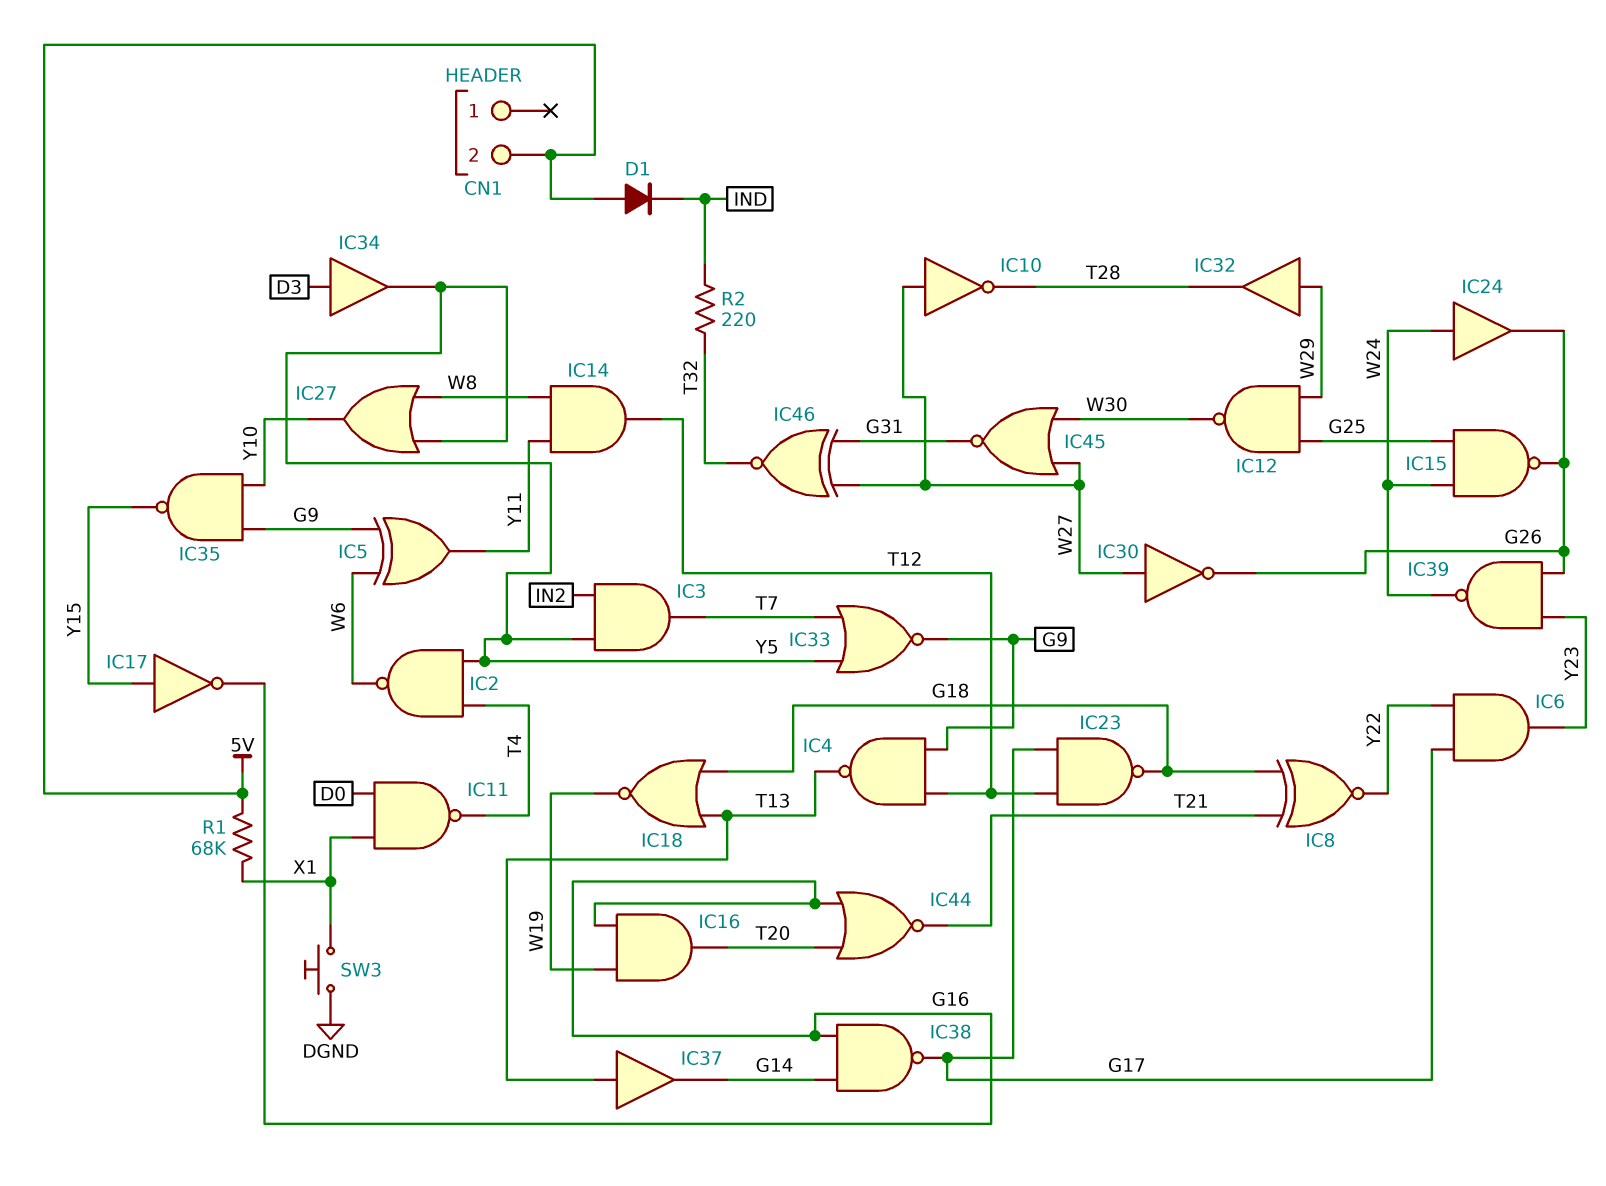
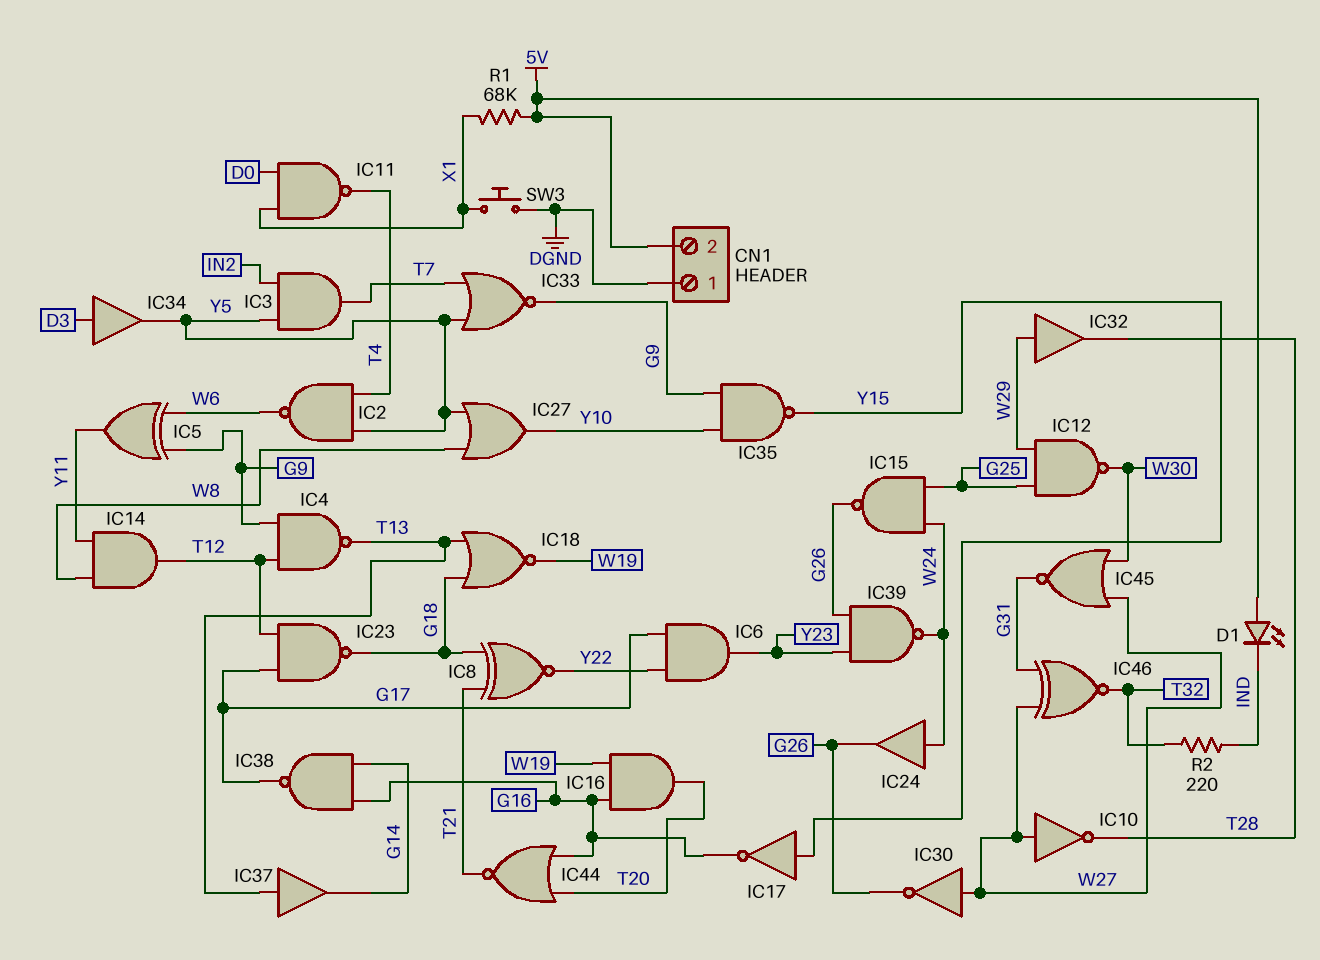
CN1 pin 1: none -> DGND
D1: diode (A 5V, K IND) -> LED (A 5V, K IND)

